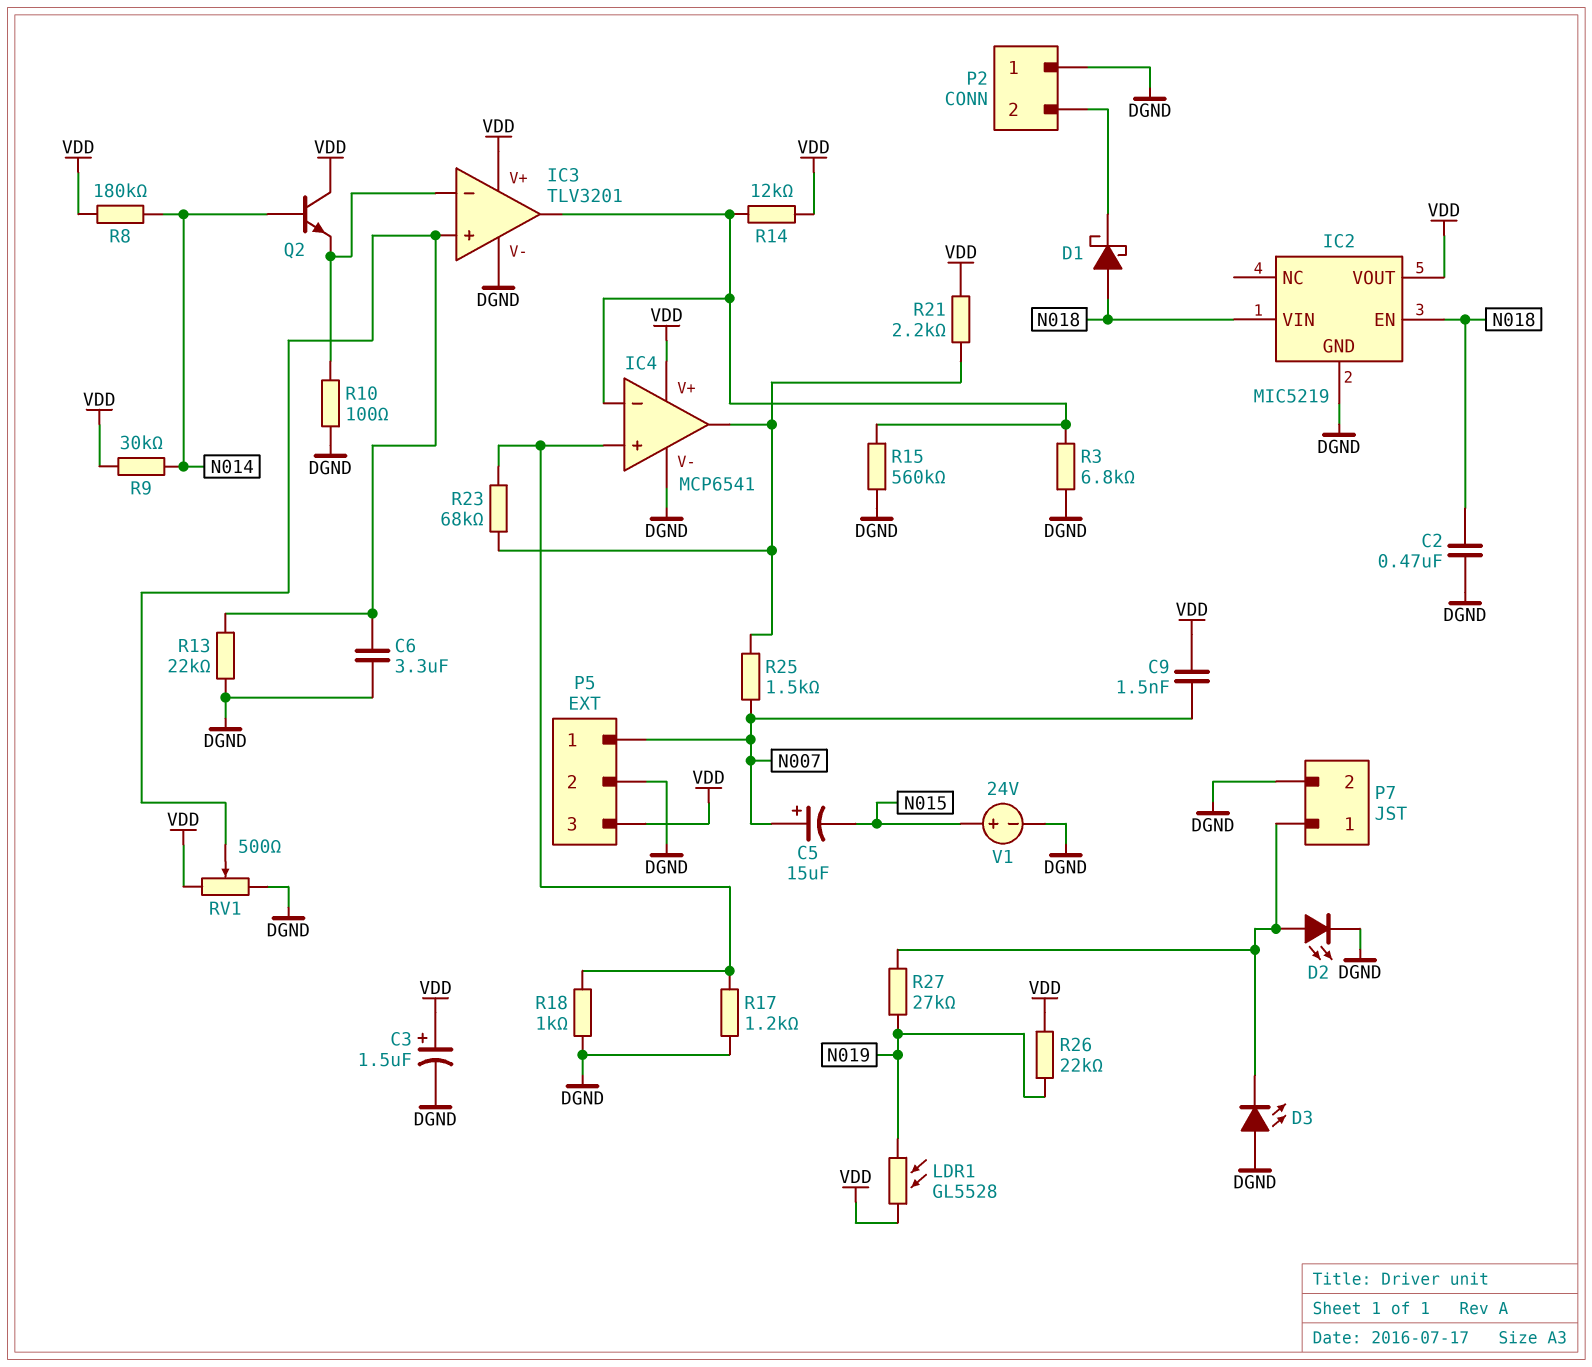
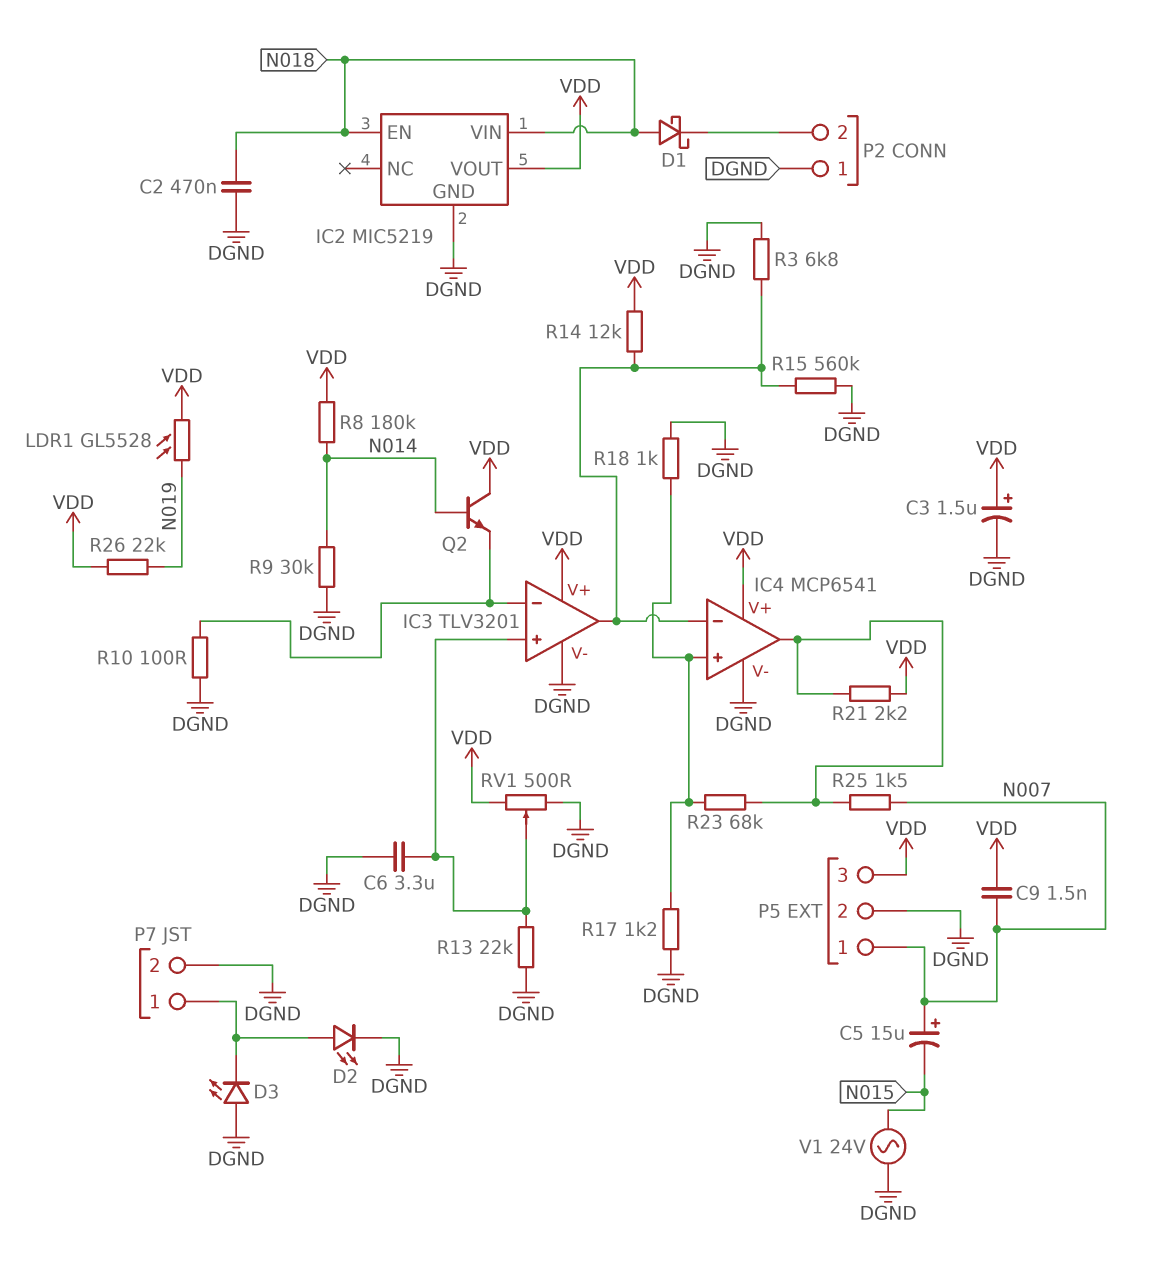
R9: 30k (N014, VDD) -> 30k (DGND, N014)
R27: 27k (N019, P7/1) -> none
V1: 24V (plus N015, minus DGND) -> AC 24V (DGND, N015)

